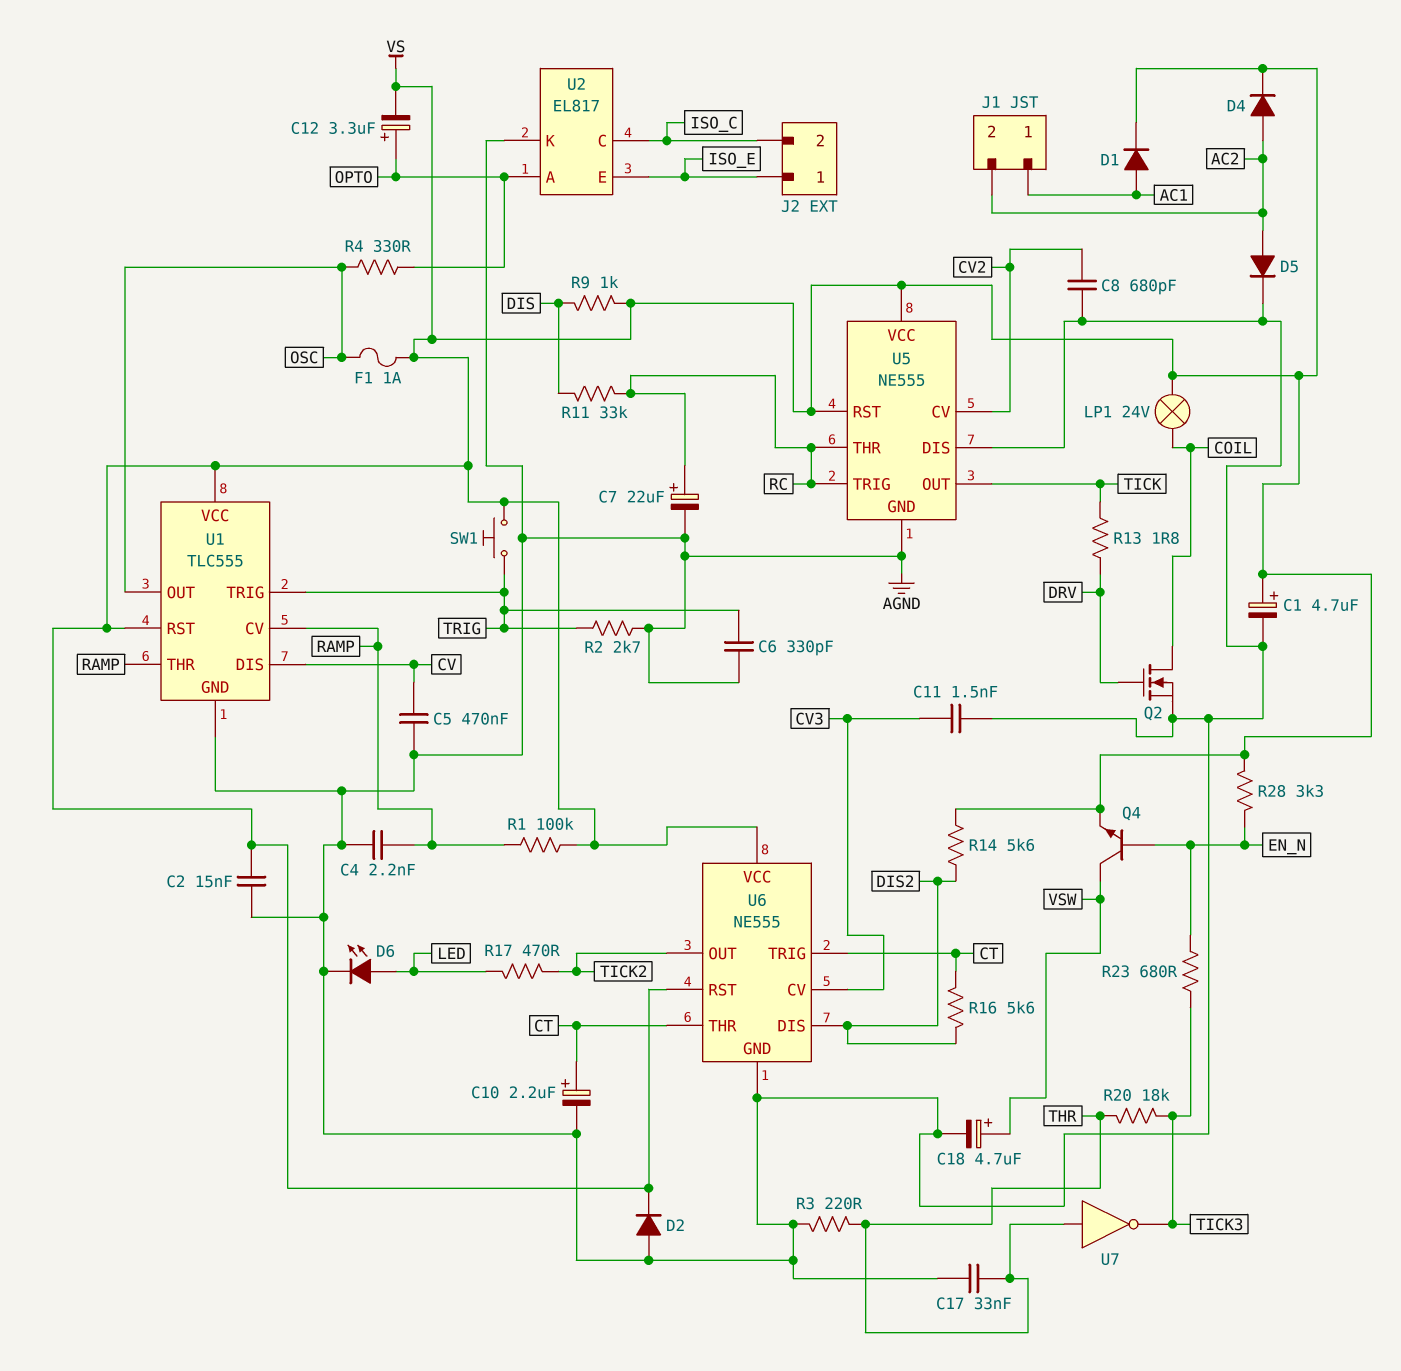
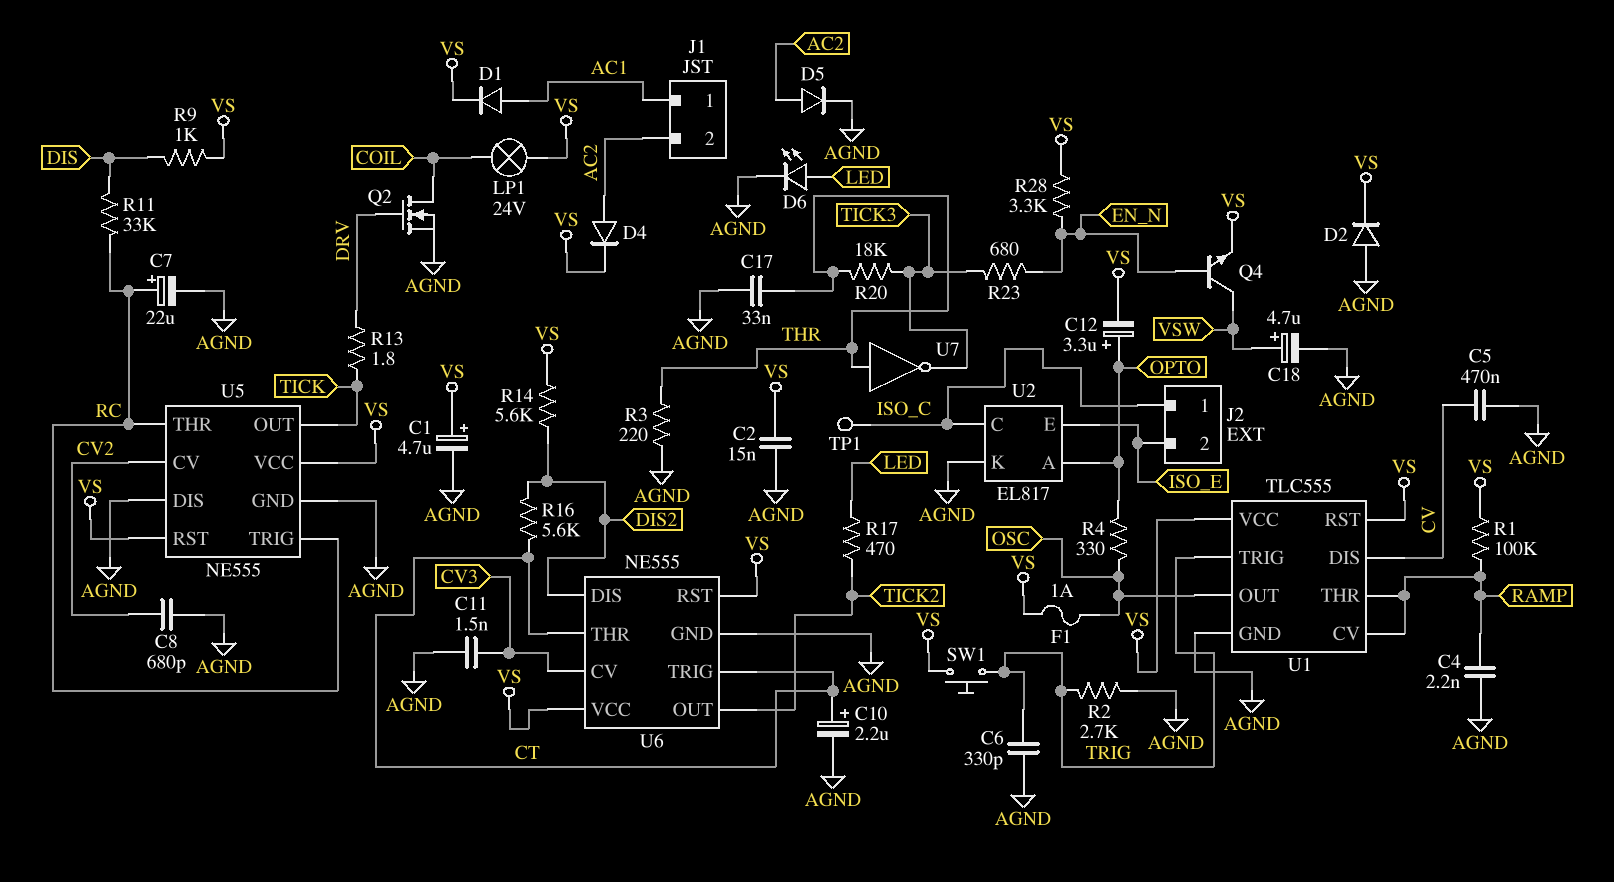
J2 pin 1: ISO_E -> ISO_C
J2 pin 2: ISO_C -> ISO_E
TP1: none -> test point (ISO_C)

